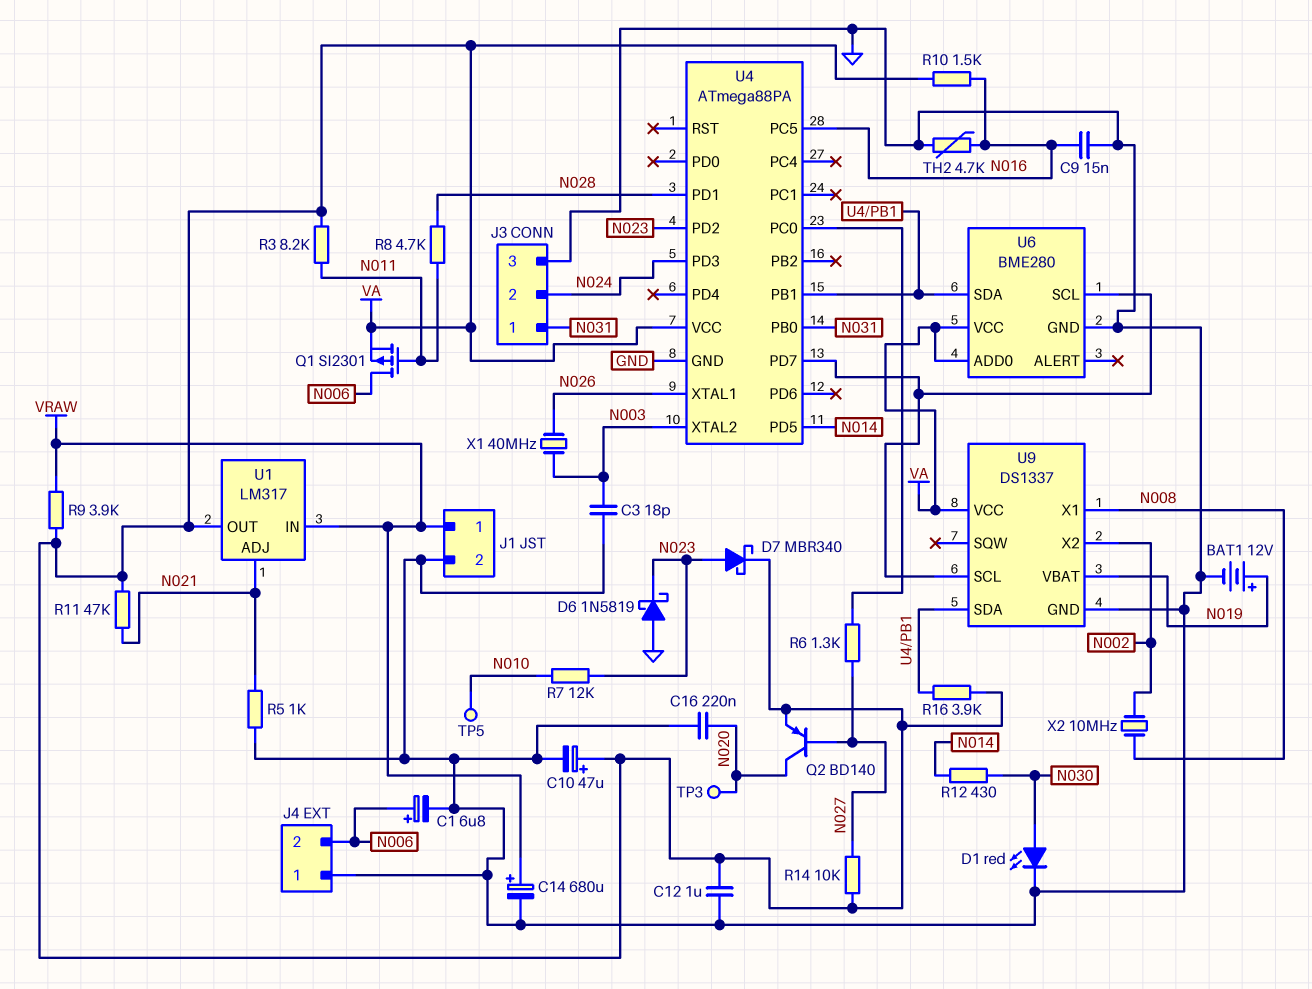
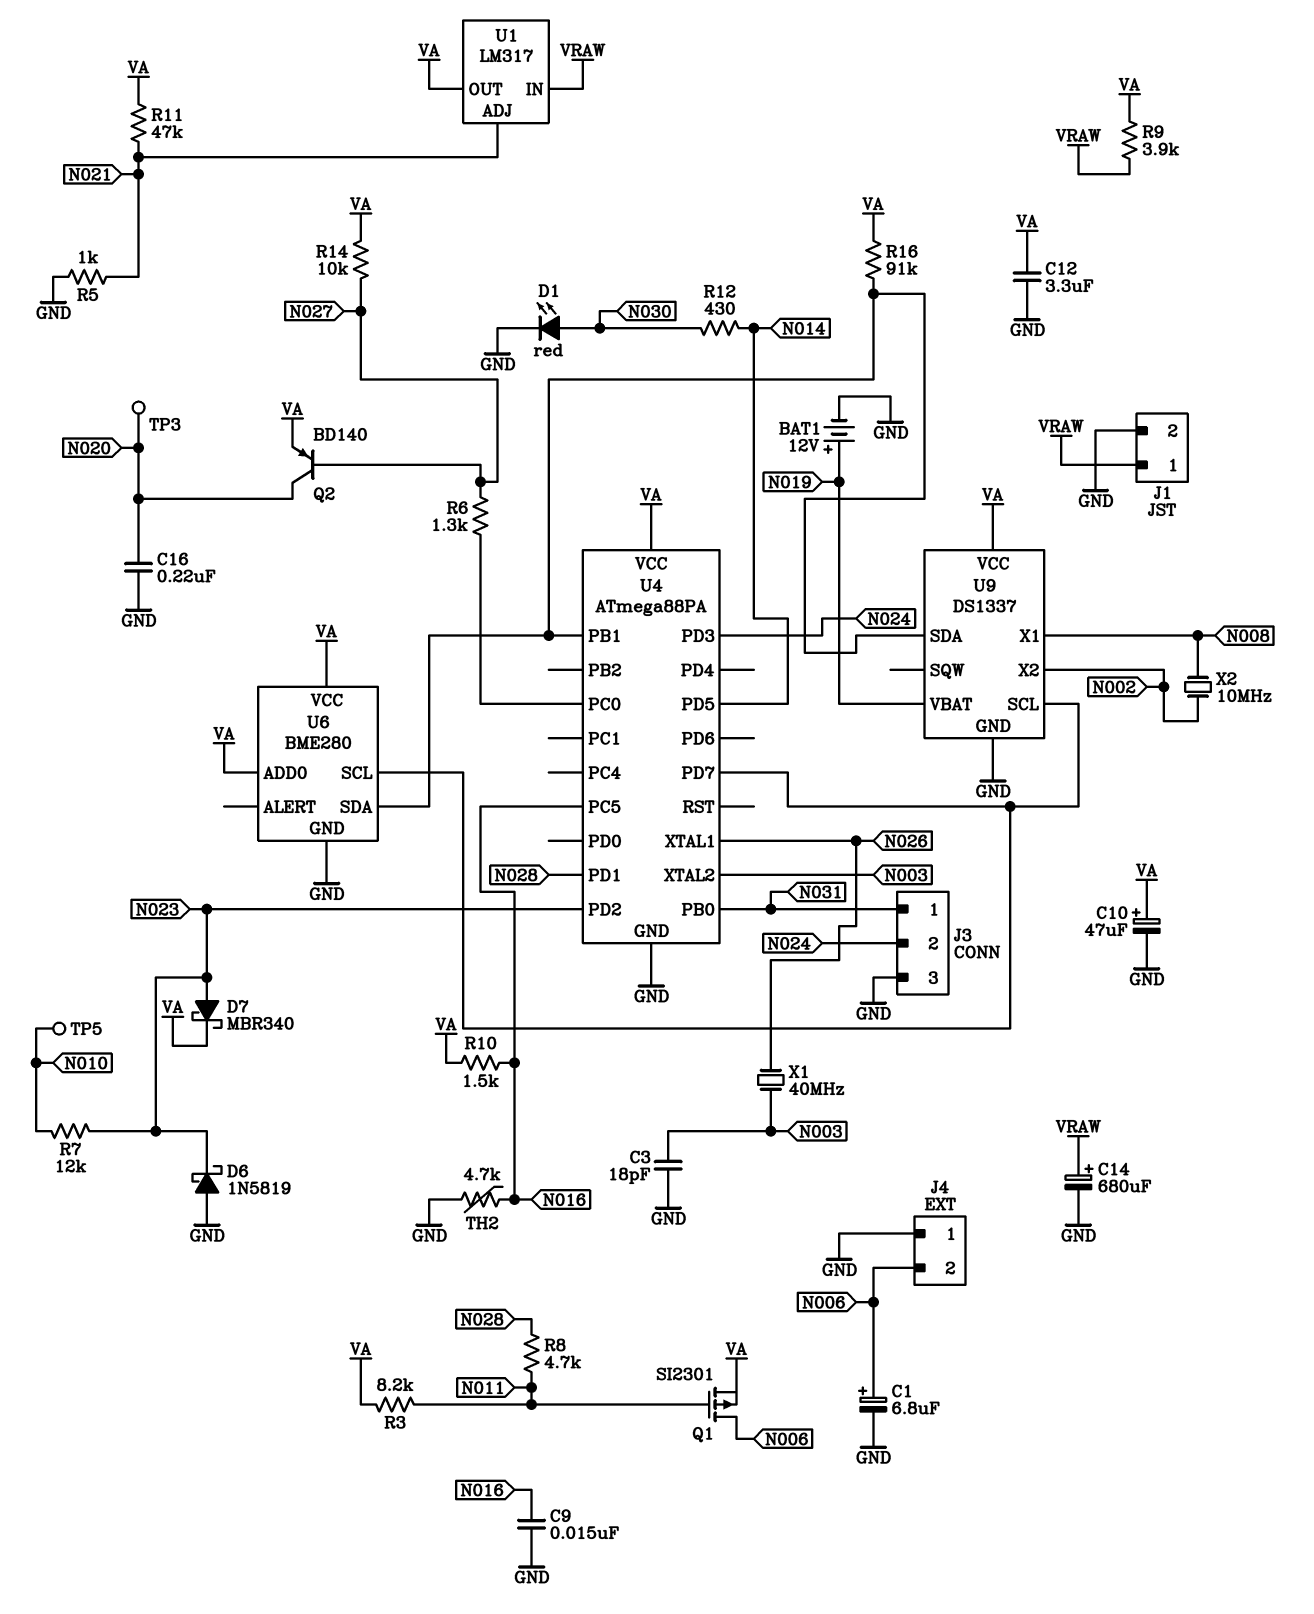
C12: 1uF (GND, VA) -> 3.3uF (GND, VA)
R16: 3.9k (U4/PB1, VA) -> 91k (U4/PB1, VA)

